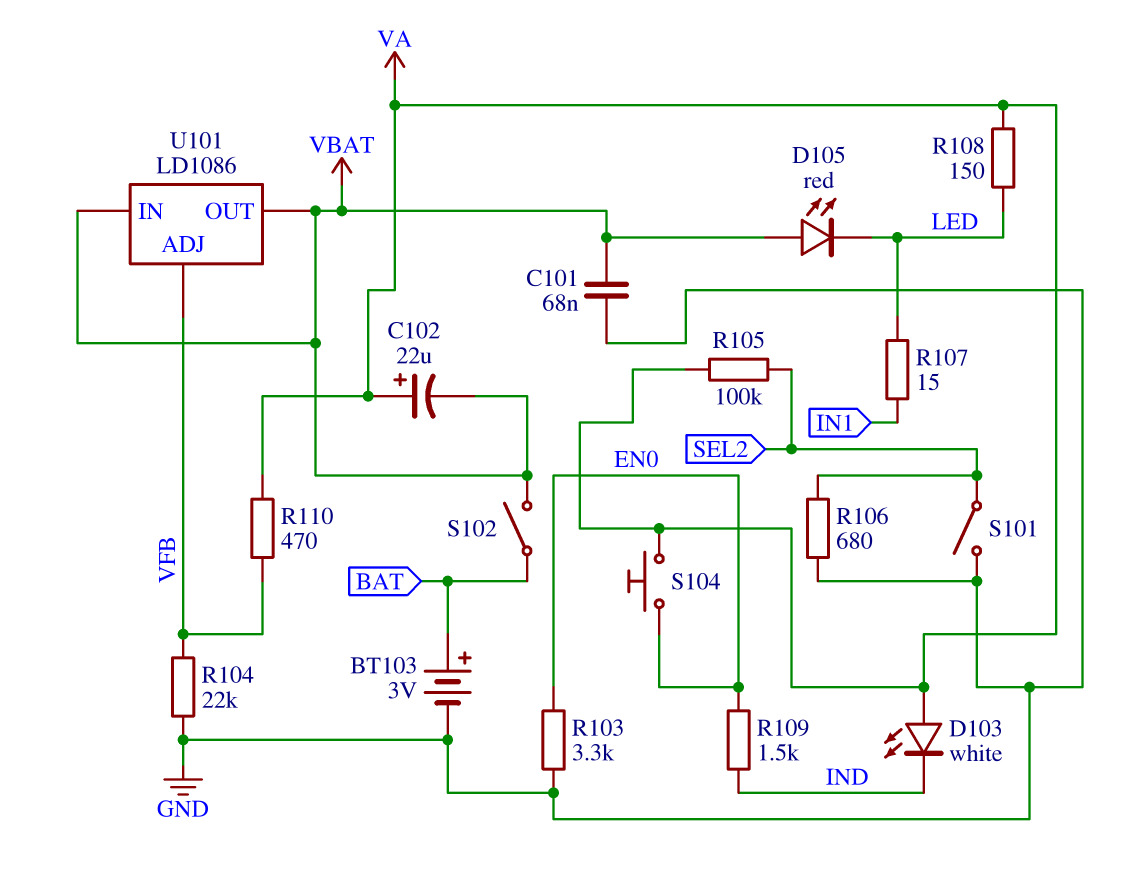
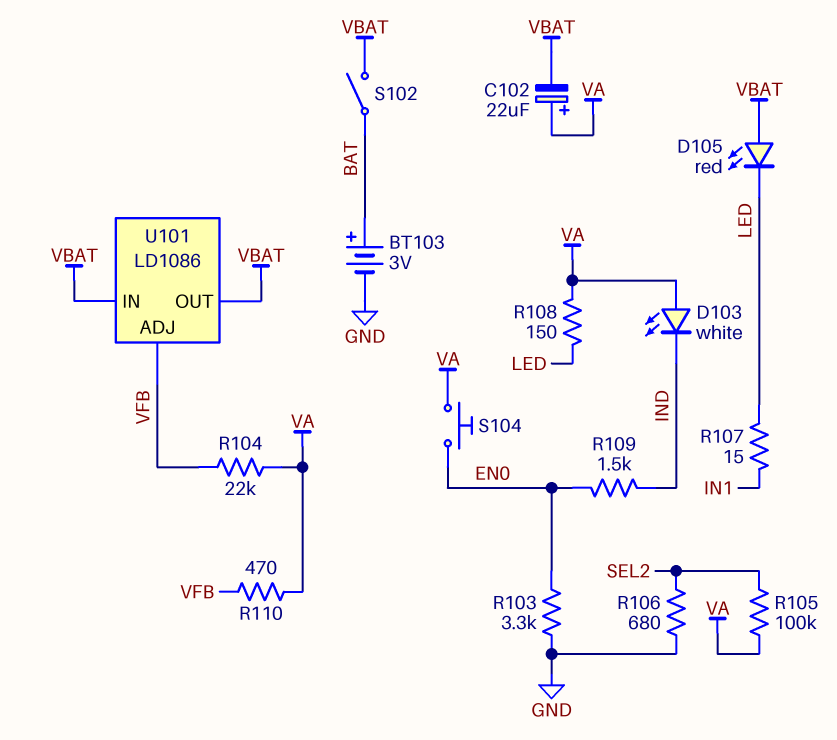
C101: 68nF (GND, VBAT) -> none
R104: 22k (GND, VFB) -> 22k (VA, VFB)
S101: switch (GND, SEL2) -> none

